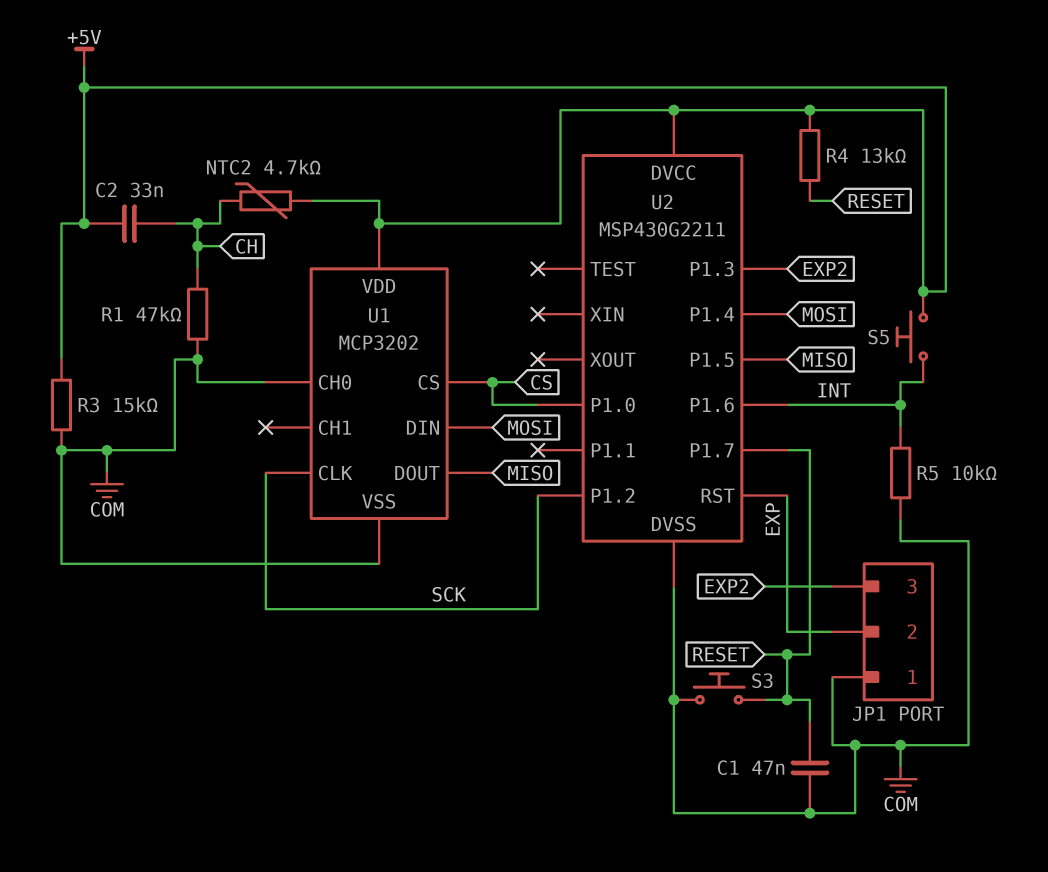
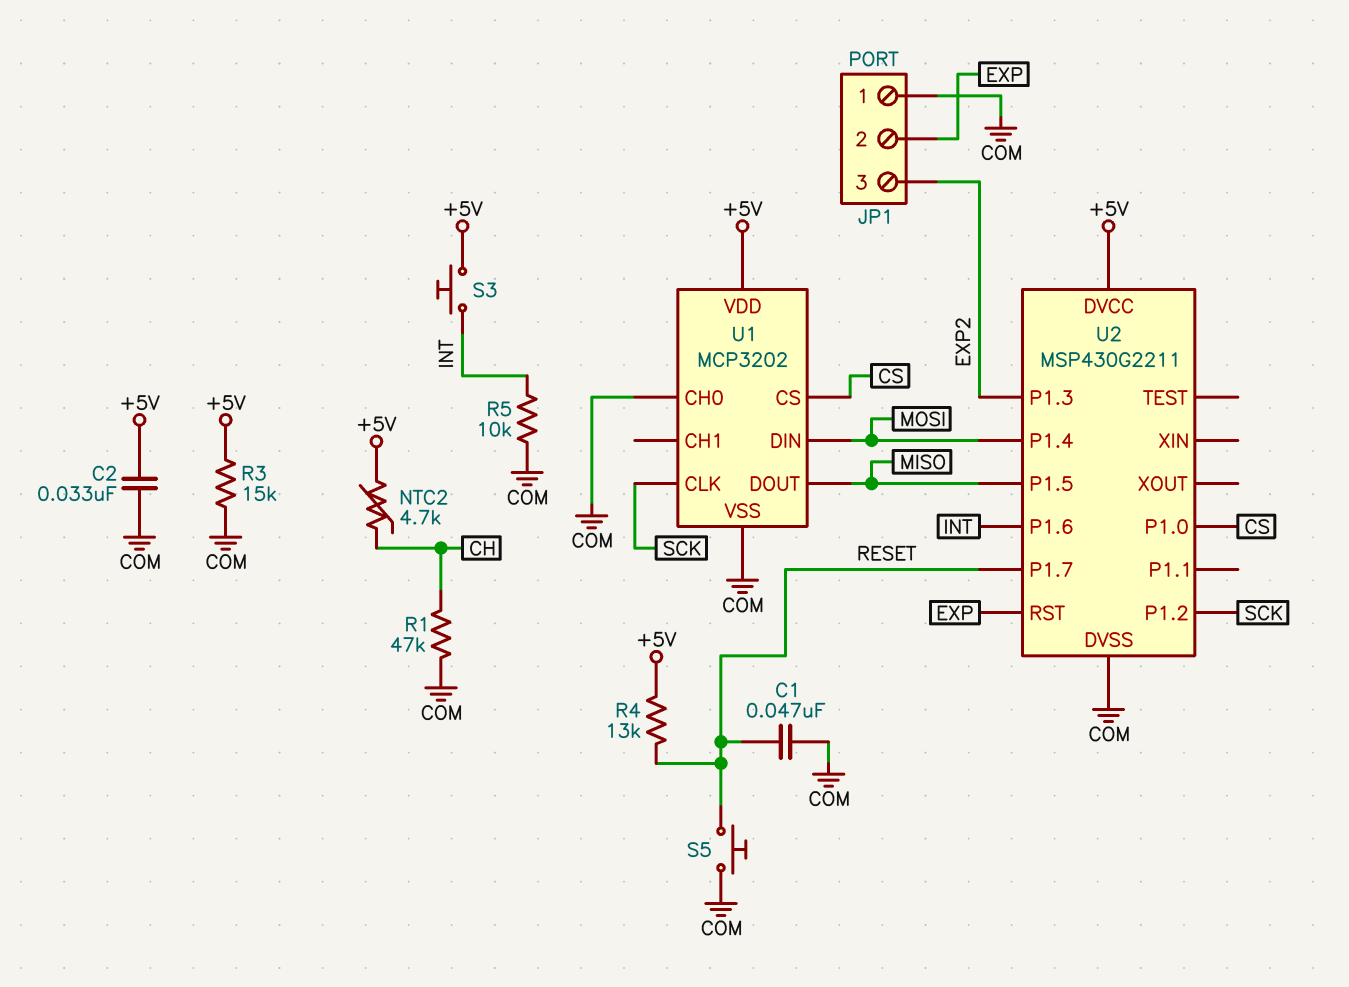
C2: 33nF (+5V, CH) -> 33nF (+5V, COM)
S3: button (COM, RESET) -> button (+5V, INT)
S5: button (+5V, INT) -> button (COM, RESET)

